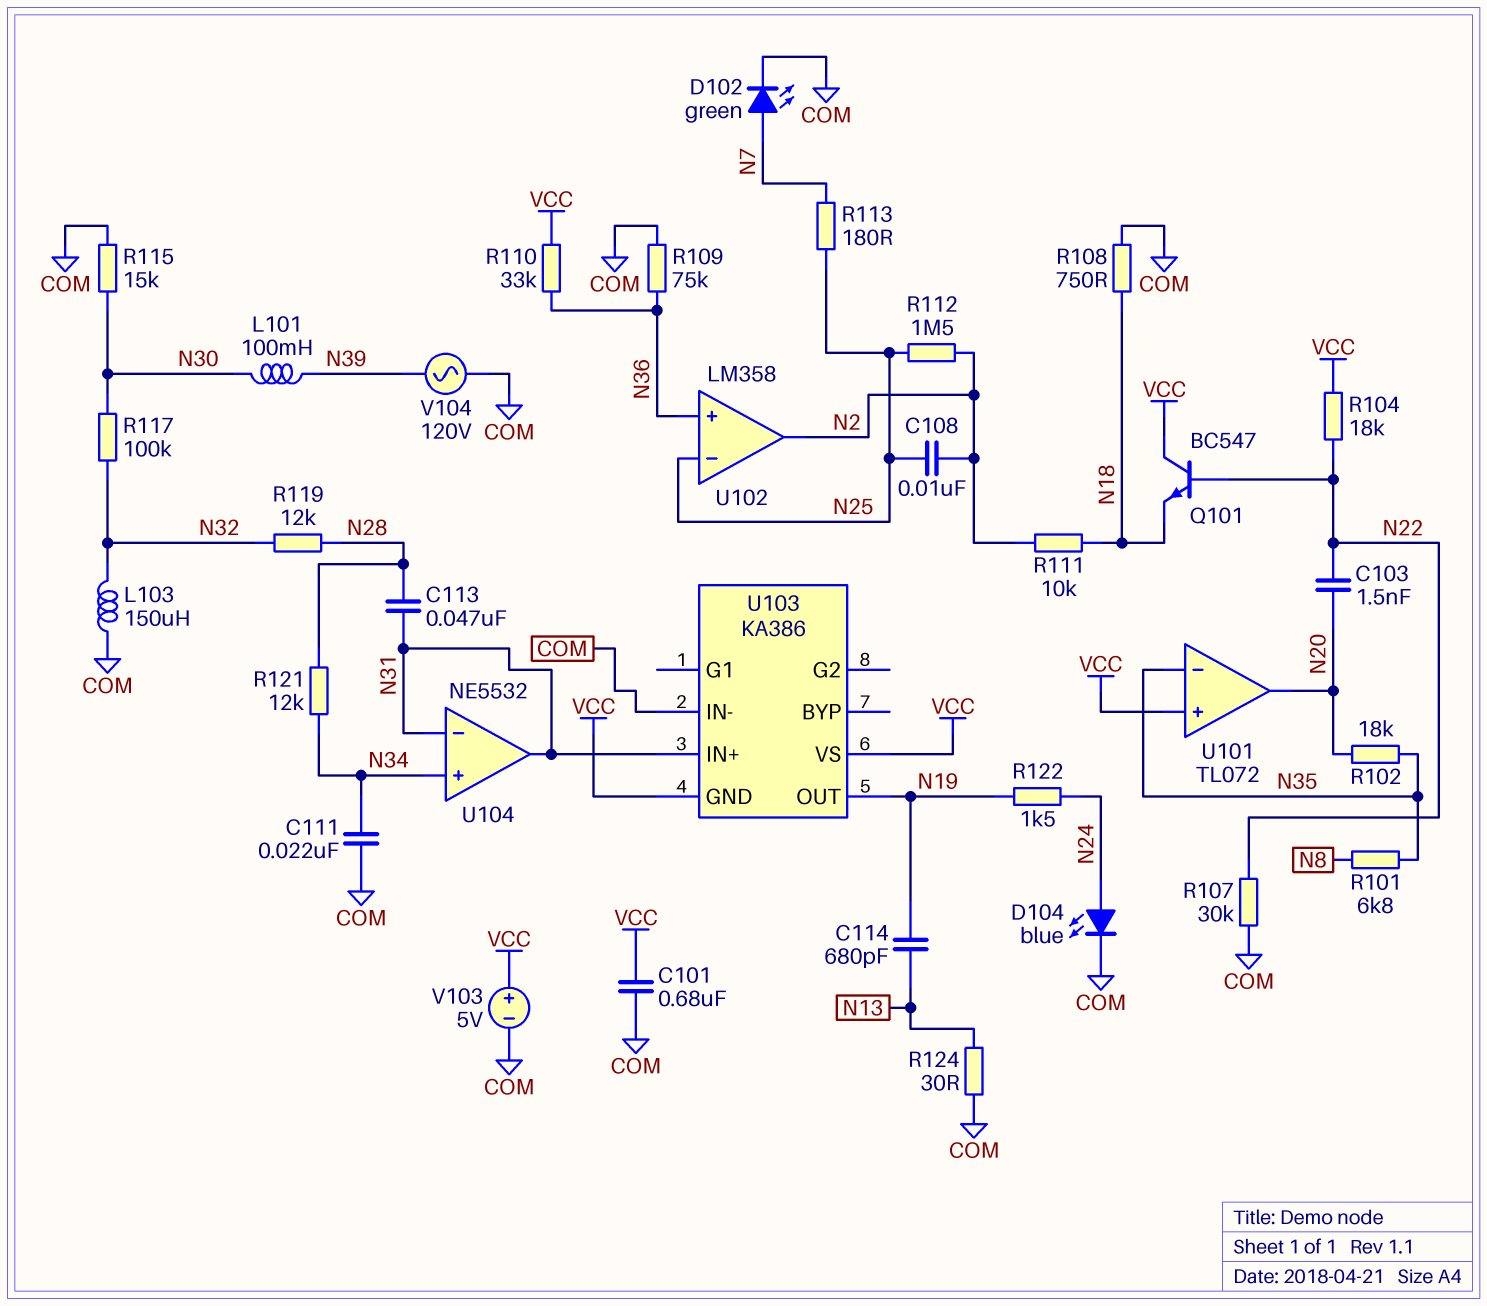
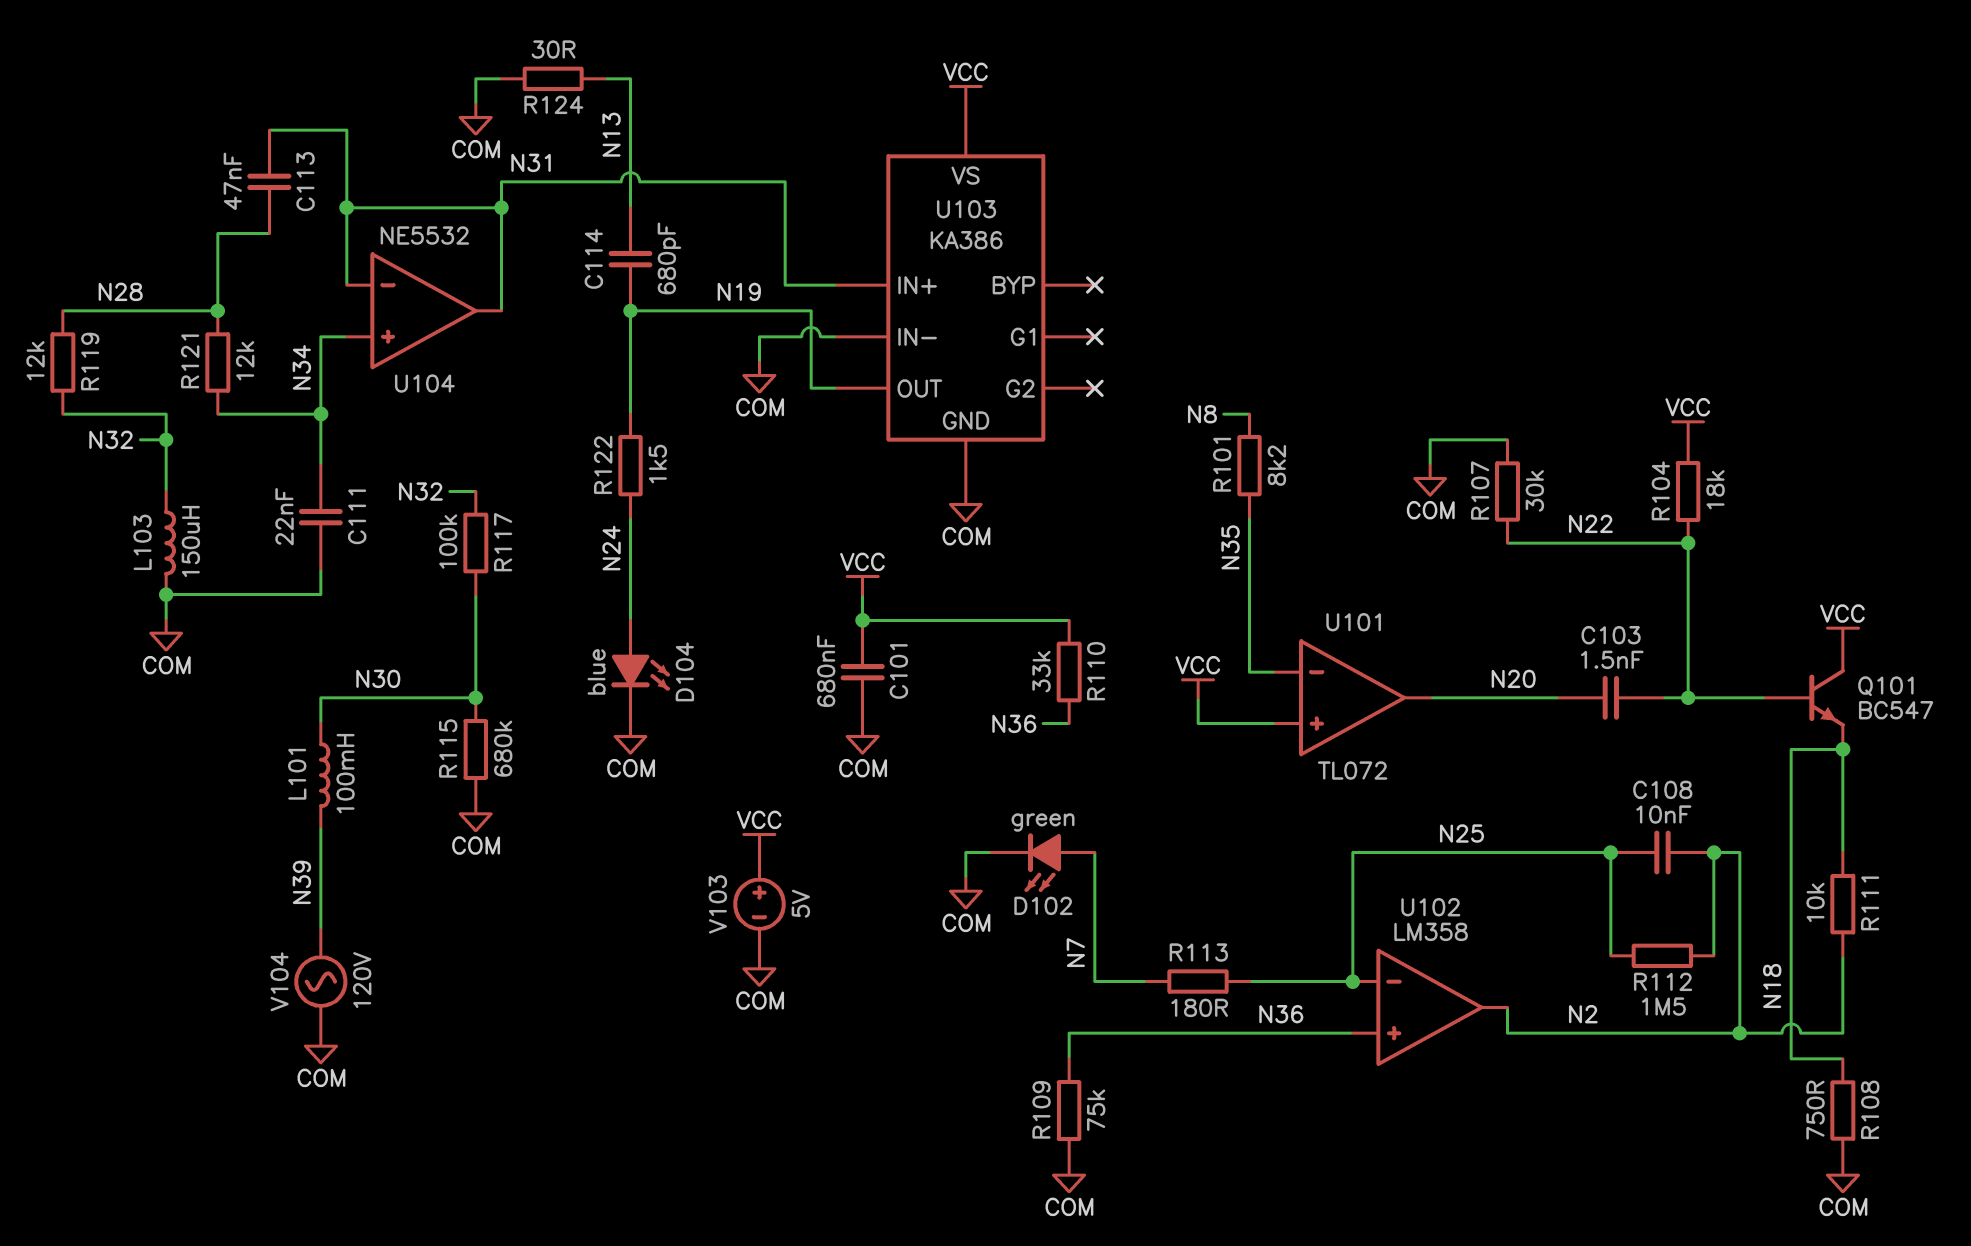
R101: 6.8k (N8, N35) -> 8.2k (N8, N35)
R102: 18k (N20, N35) -> none
R115: 15k (COM, N30) -> 680k (COM, N30)
U103 pin GND: VCC -> COM

